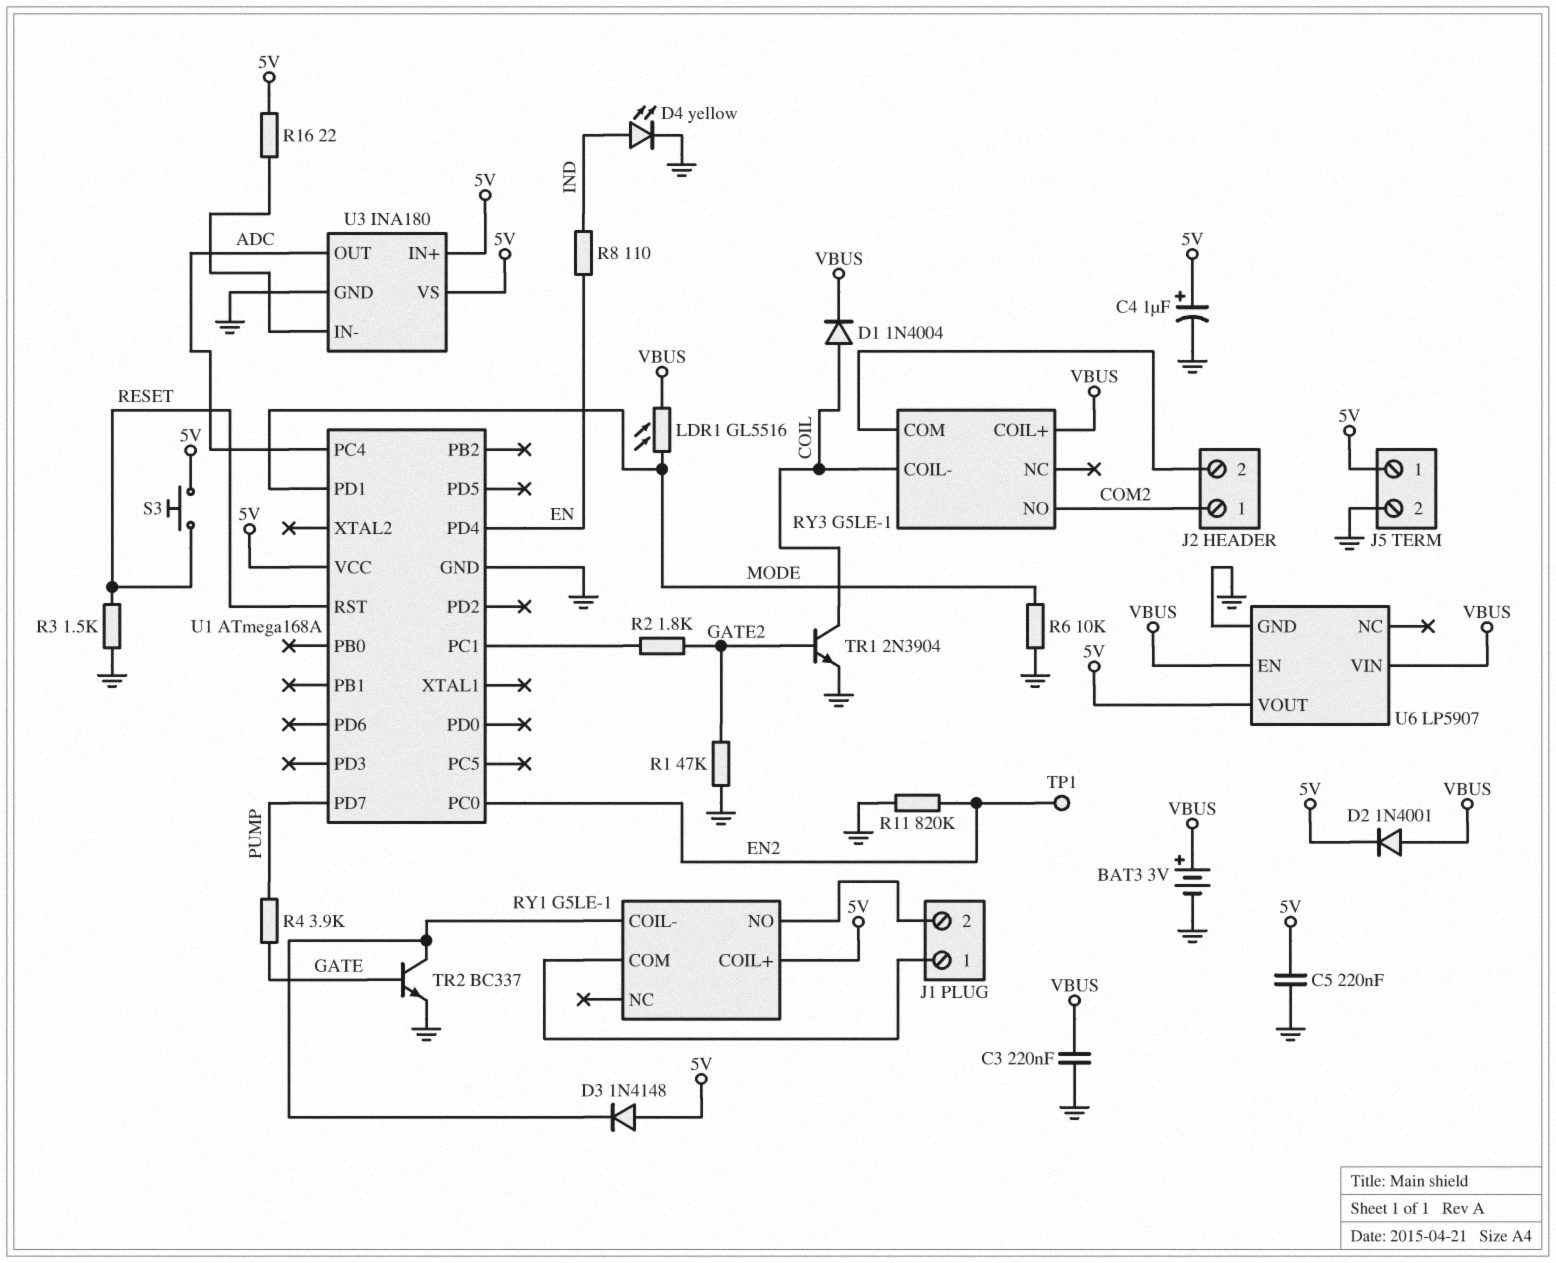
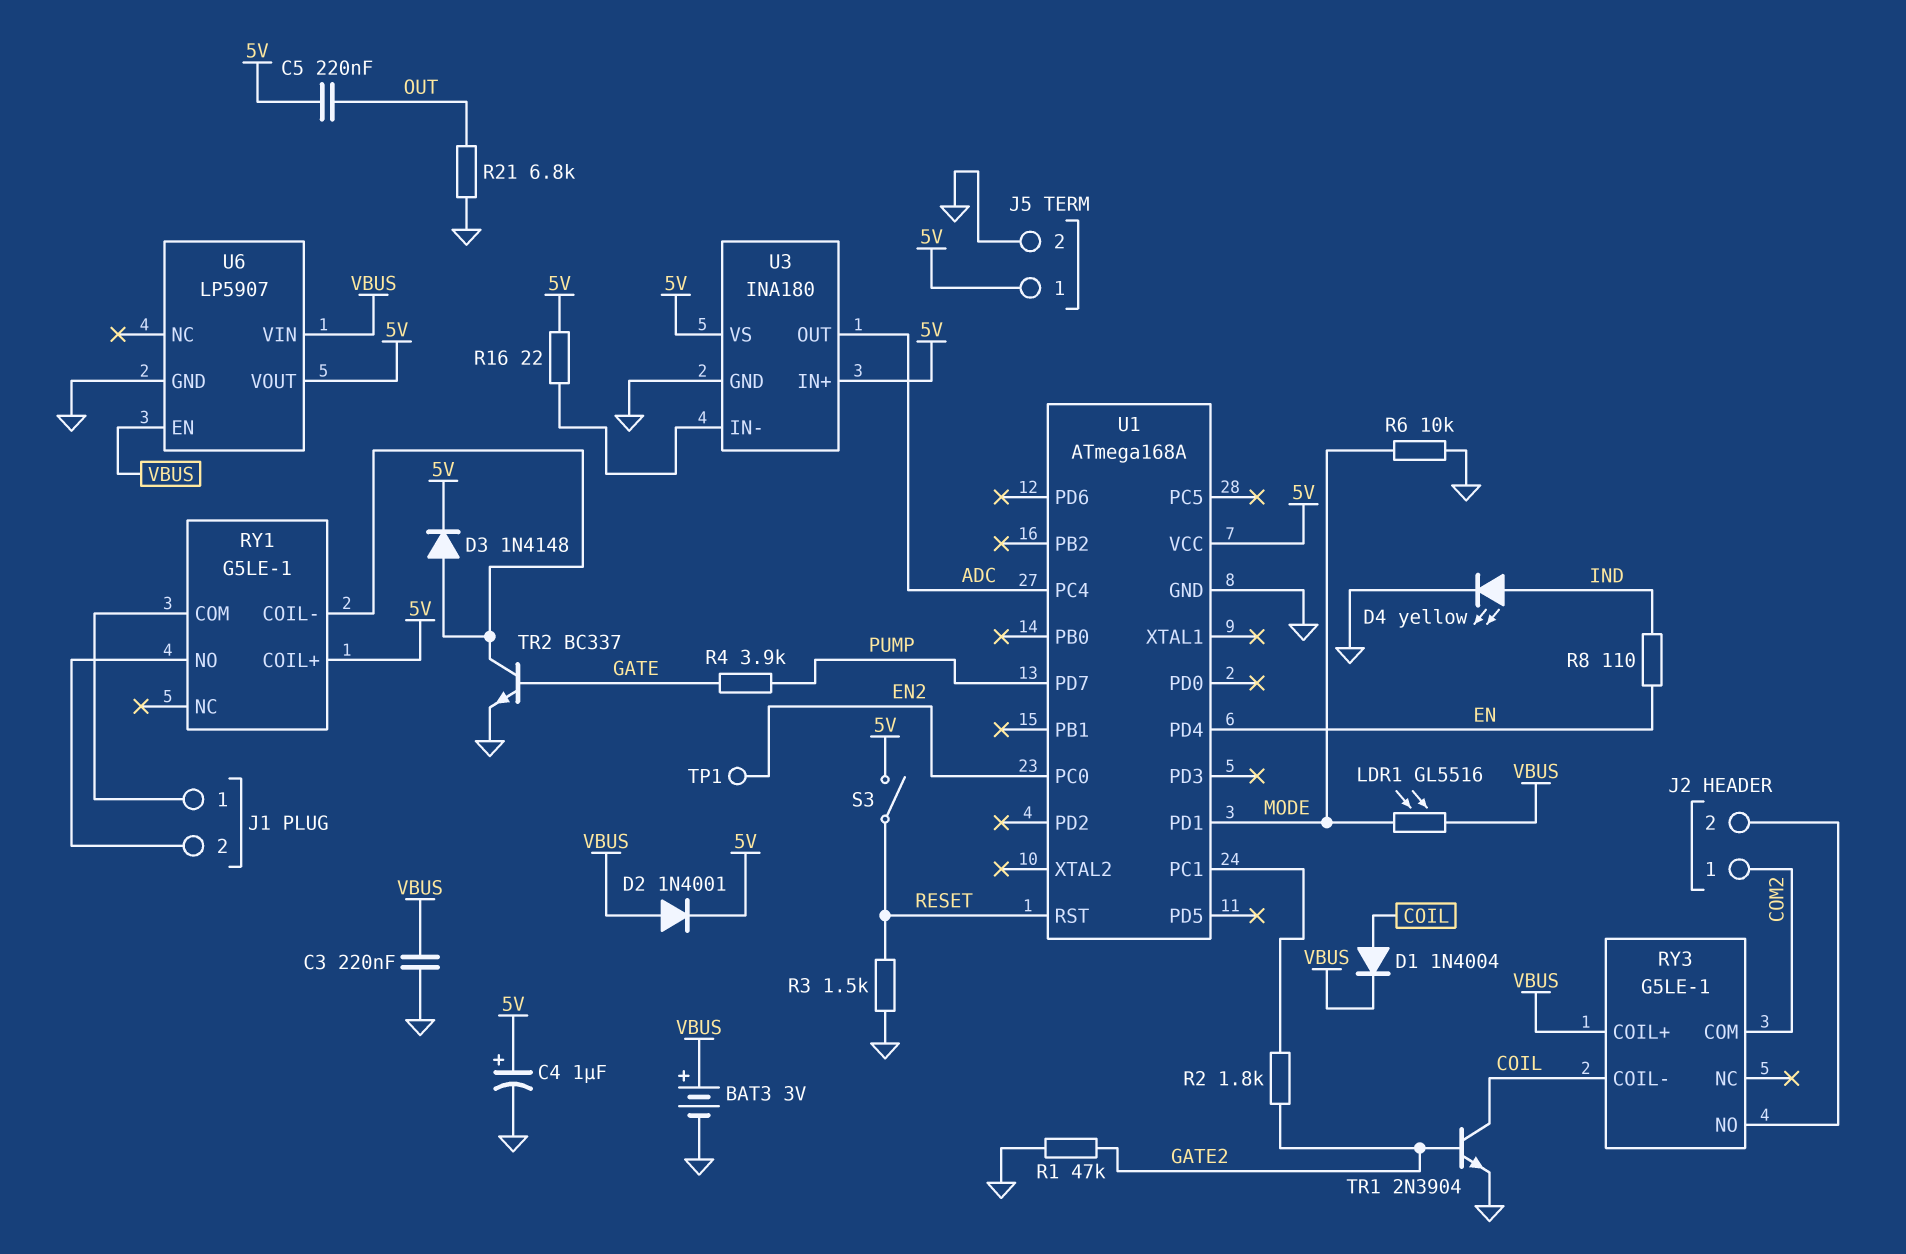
C5: 220nF (5V, GND) -> 220nF (5V, OUT)
D3: diode 1N4148 (A 5V, K RY1/COIL-) -> diode 1N4148 (A RY1/COIL-, K 5V)
R11: 820k (EN2, GND) -> none
R21: none -> 6.8k (GND, OUT)
RY3 pin COM: J2/2 -> COM2
RY3 pin NO: COM2 -> J2/2
S3: button (5V, RESET) -> switch (5V, RESET)

